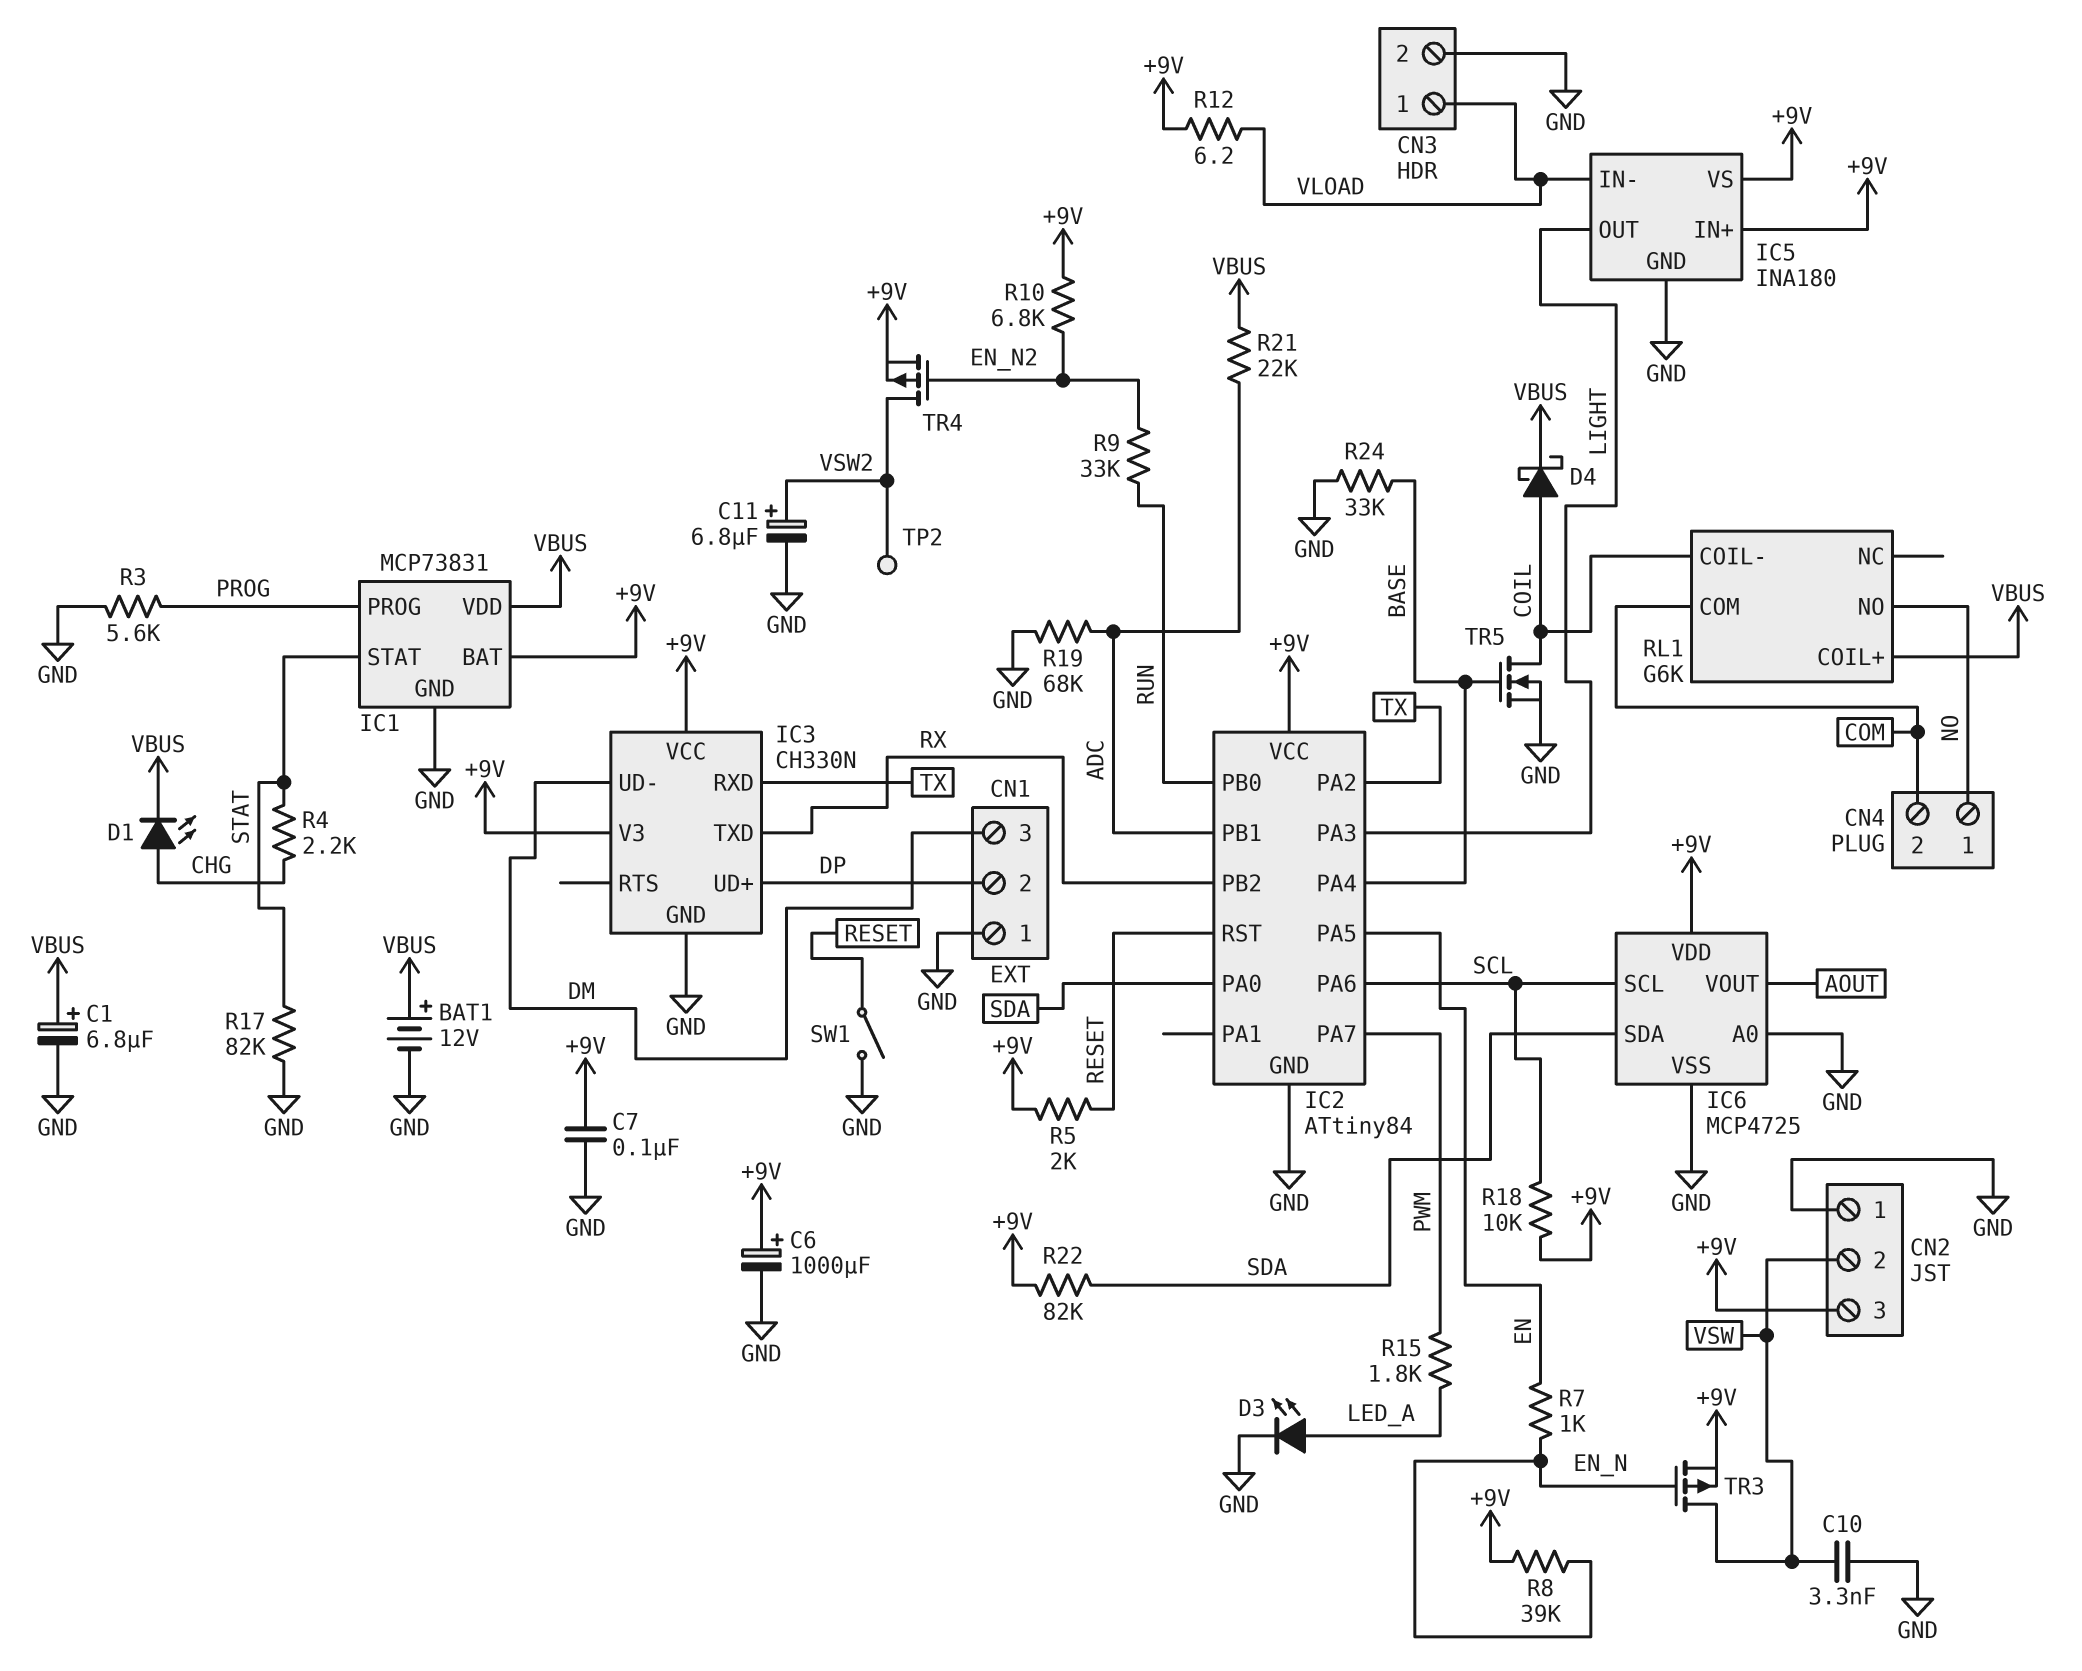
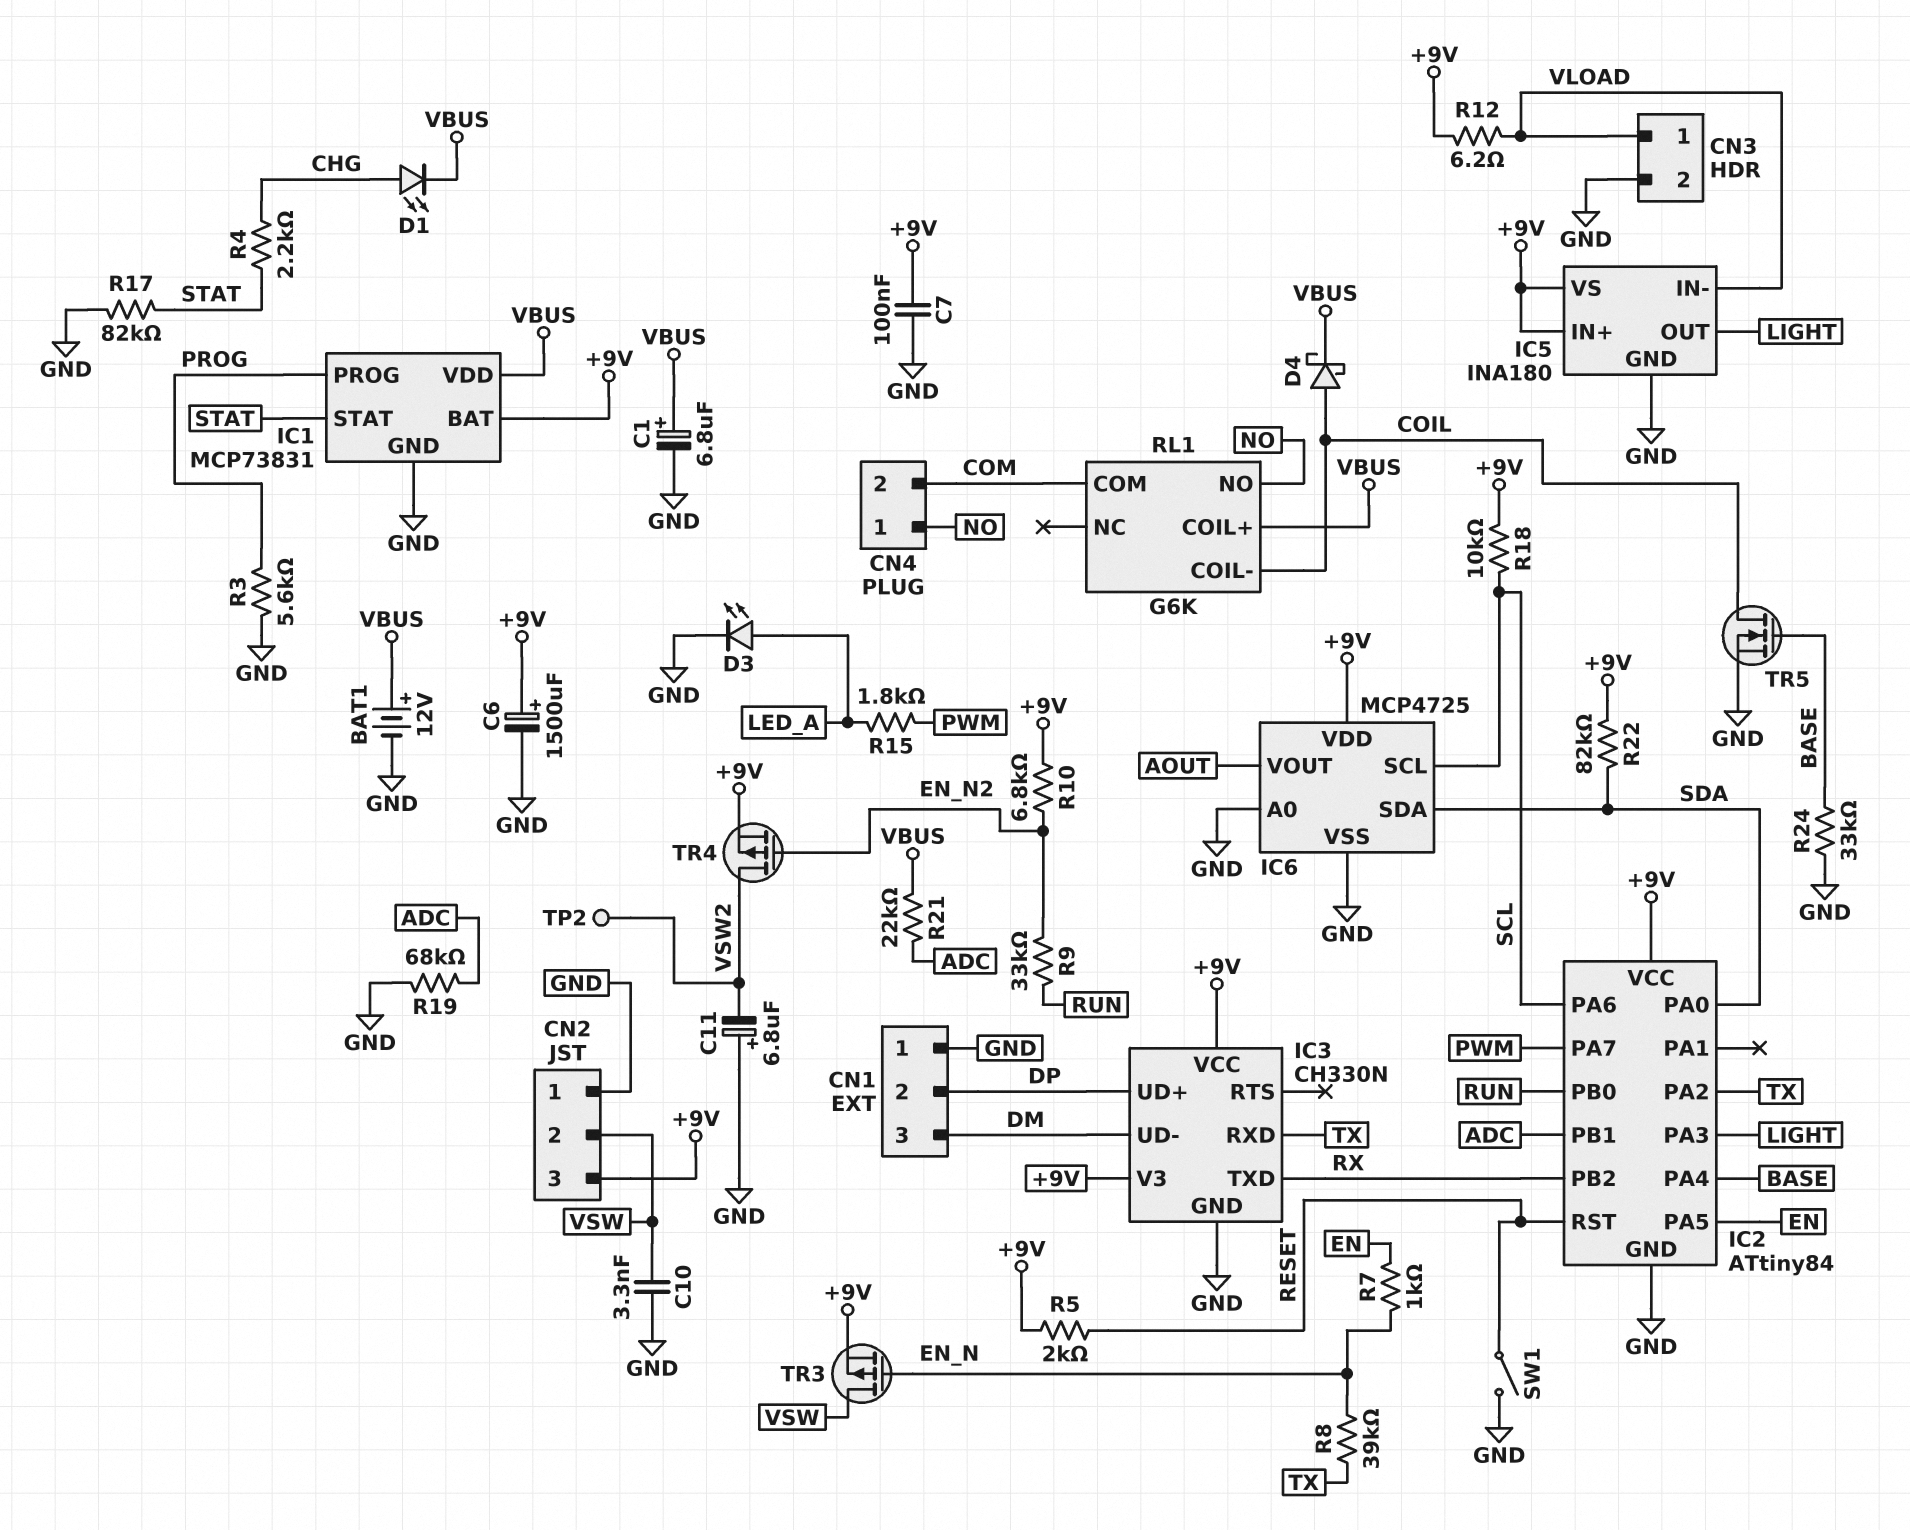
C6: 1000uF (plus +9V, minus GND) -> 1500uF (plus +9V, minus GND)
C11: 6.8uF (plus VSW2, minus GND) -> 6.8uF (plus GND, minus VSW2)
R8: 39k (+9V, EN_N) -> 39k (EN_N, TX)

